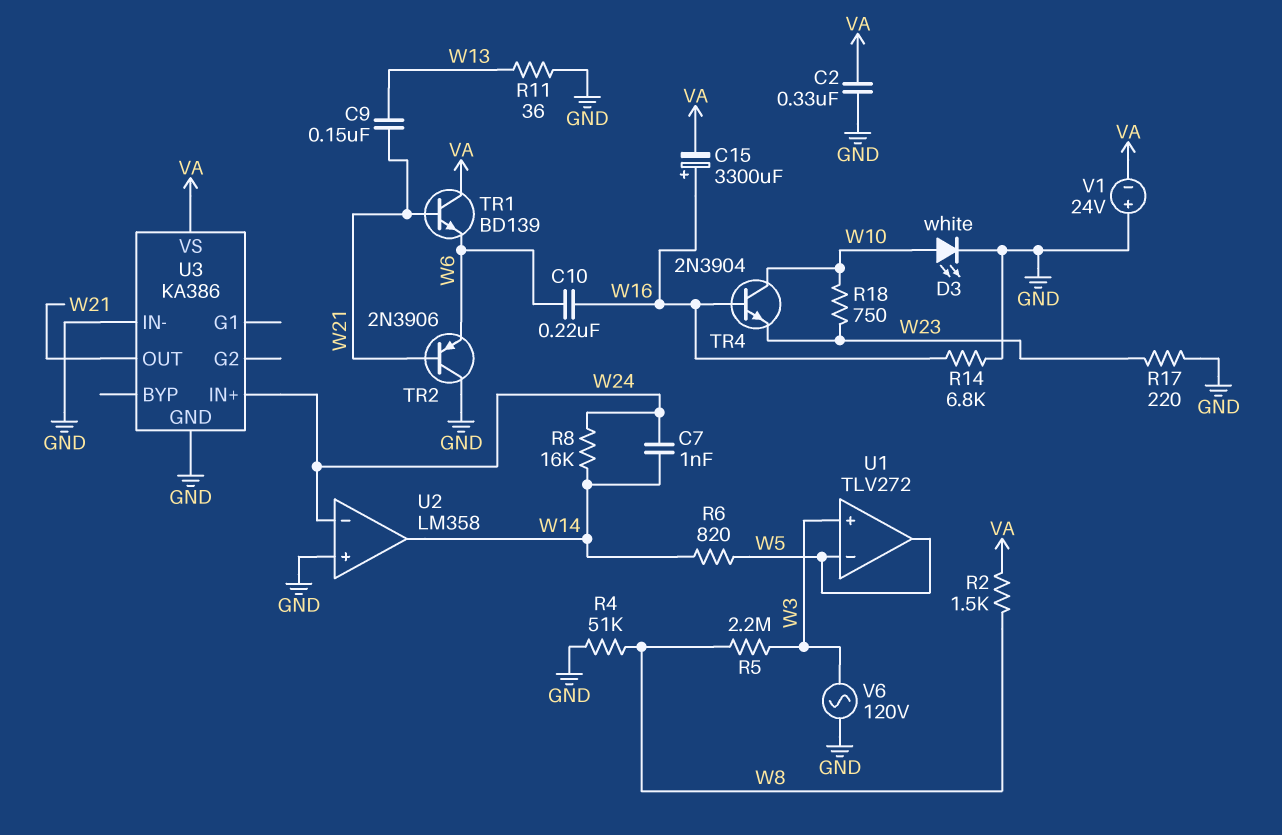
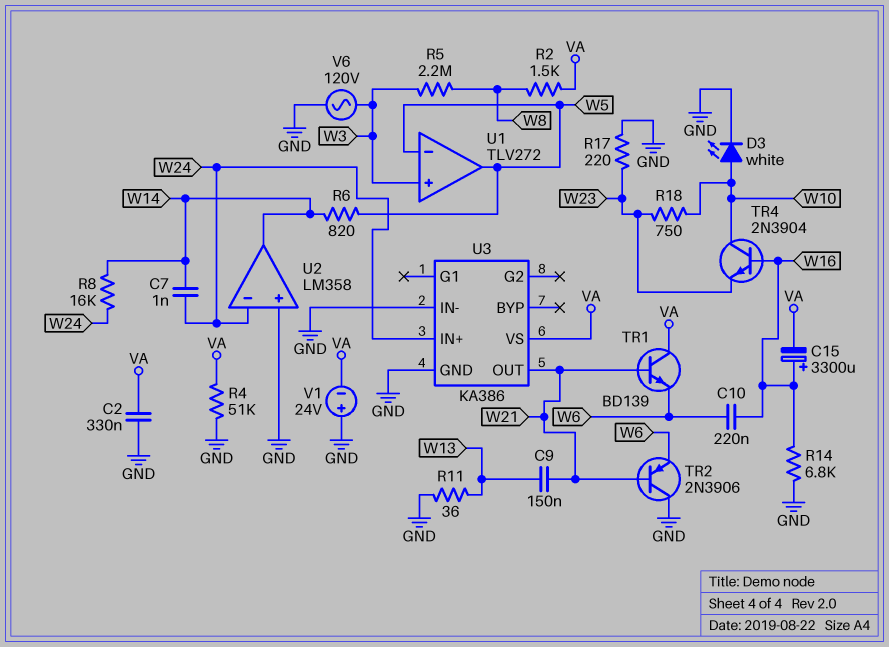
R4: 51k (GND, W8) -> 51k (GND, VA)

